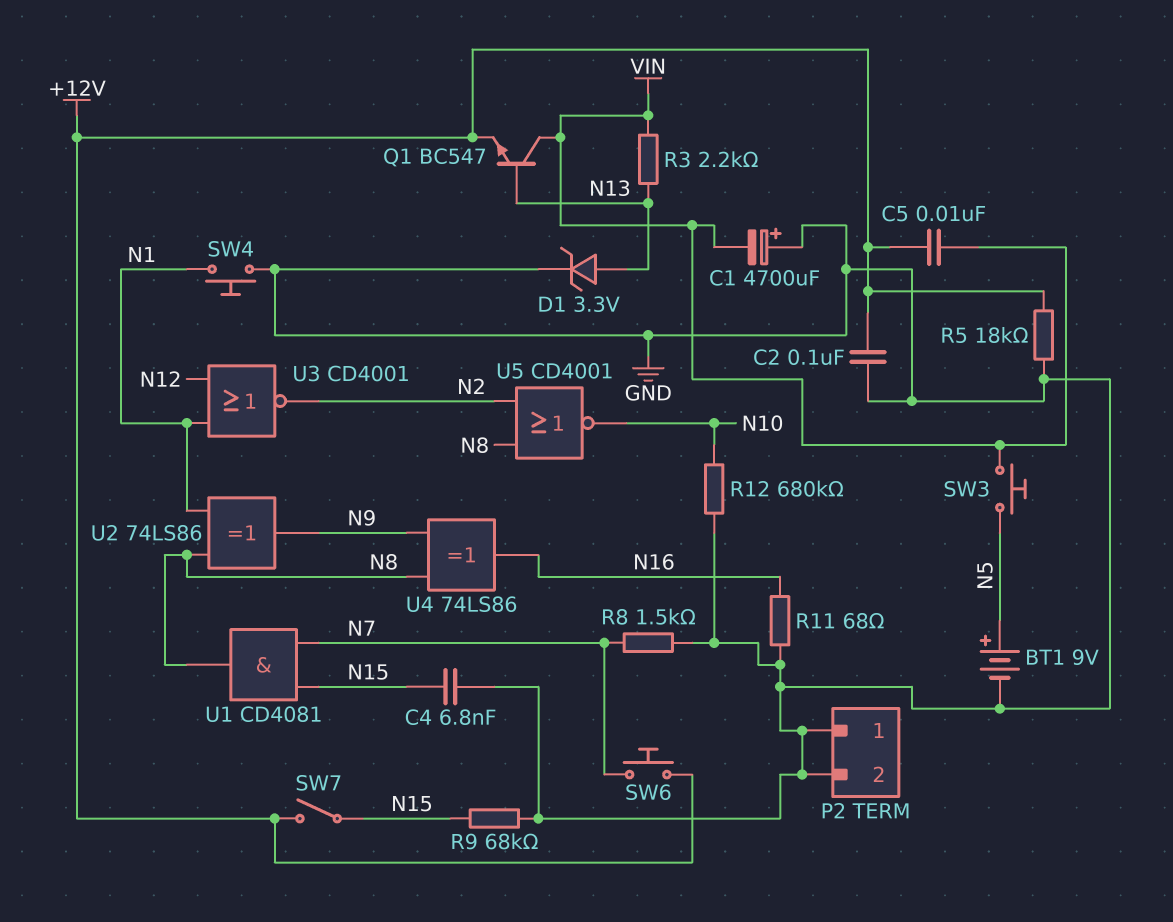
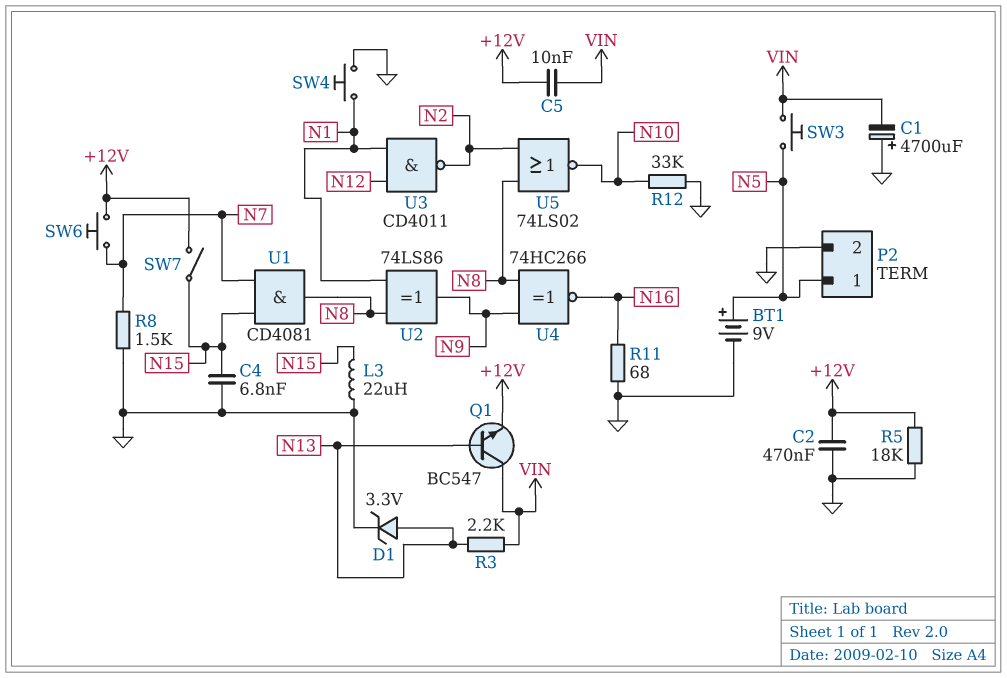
C2: 100nF (+12V, GND) -> 470nF (+12V, GND)
L3: none -> 22uH (GND, N15)
P2 pin 1: GND -> N5
R9: 68k (GND, N15) -> none
R12: 680k (GND, N10) -> 33k (GND, N10)
U3: NOR CD4001 (in N1, in N12, out N2) -> NAND CD4011 (in N1, in N12, out N2)
U4: XOR 74LS86 (in N8, in N9, out N16) -> XNOR 74HC266 (in N8, in N9, out N16)
U5: NOR CD4001 (in N2, in N8, out N10) -> NOR 74LS02 (in N2, in N8, out N10)

